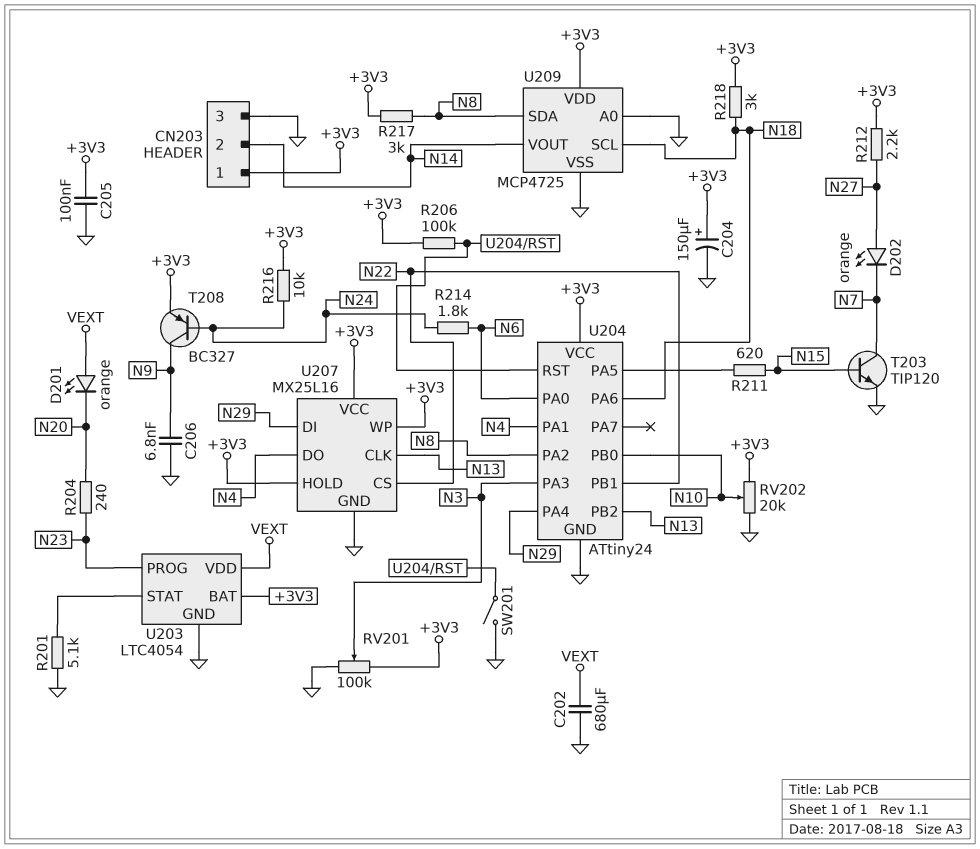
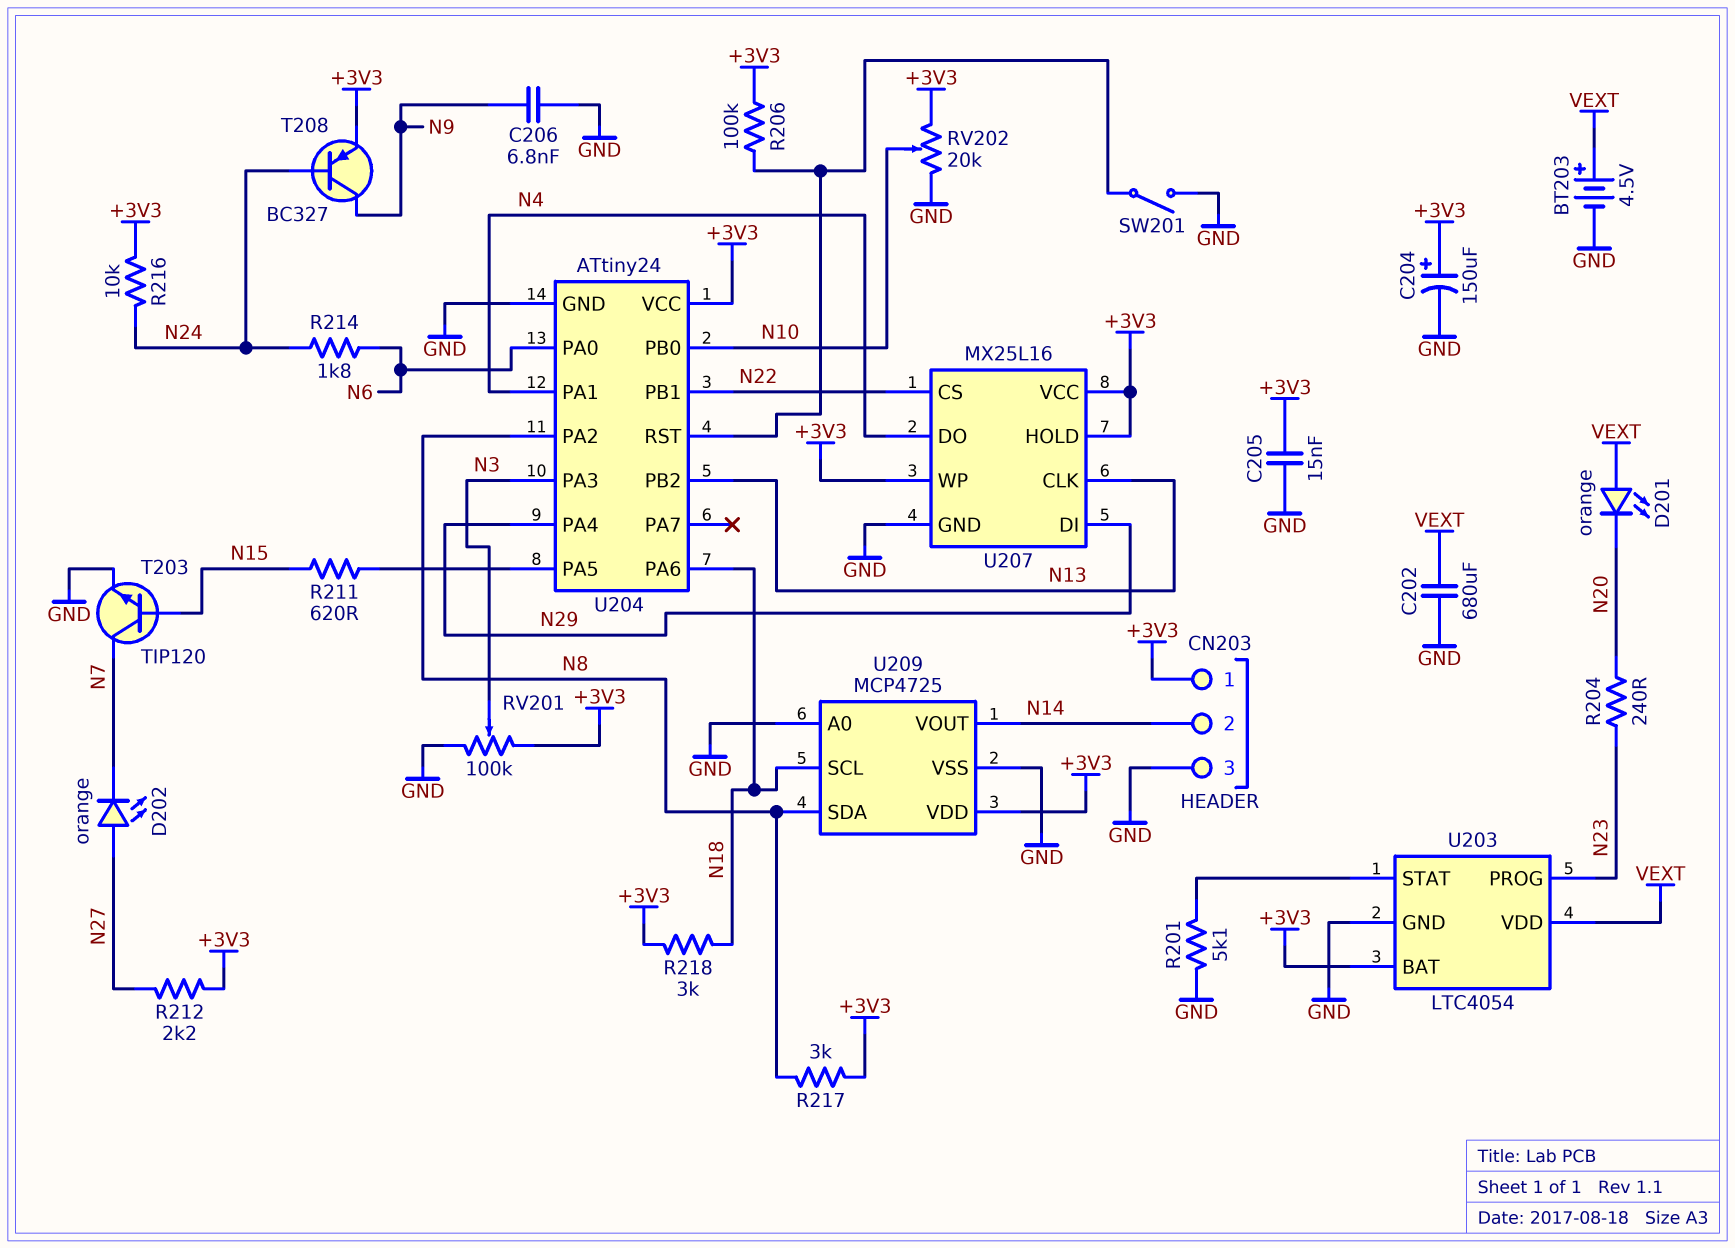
BT203: none -> 4.5V (plus VEXT, minus GND)
C205: 100nF (+3V3, GND) -> 15nF (+3V3, GND)

